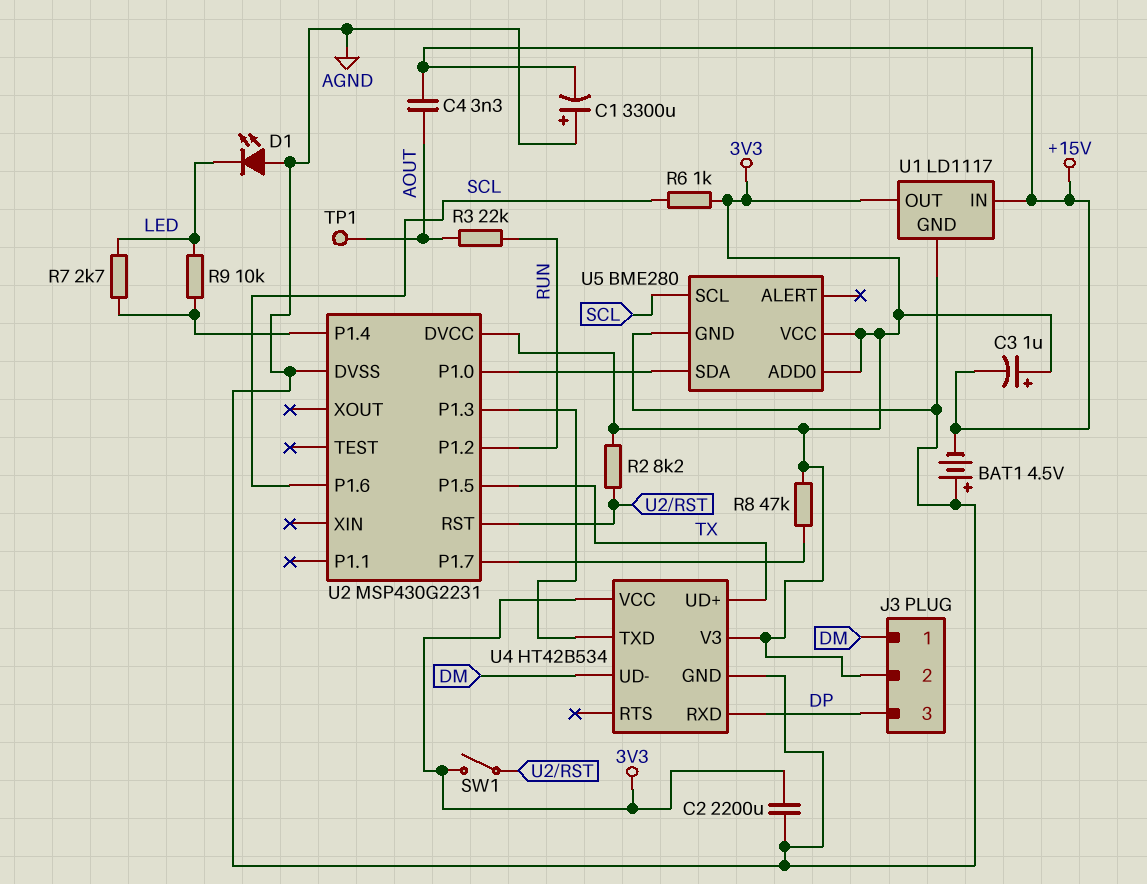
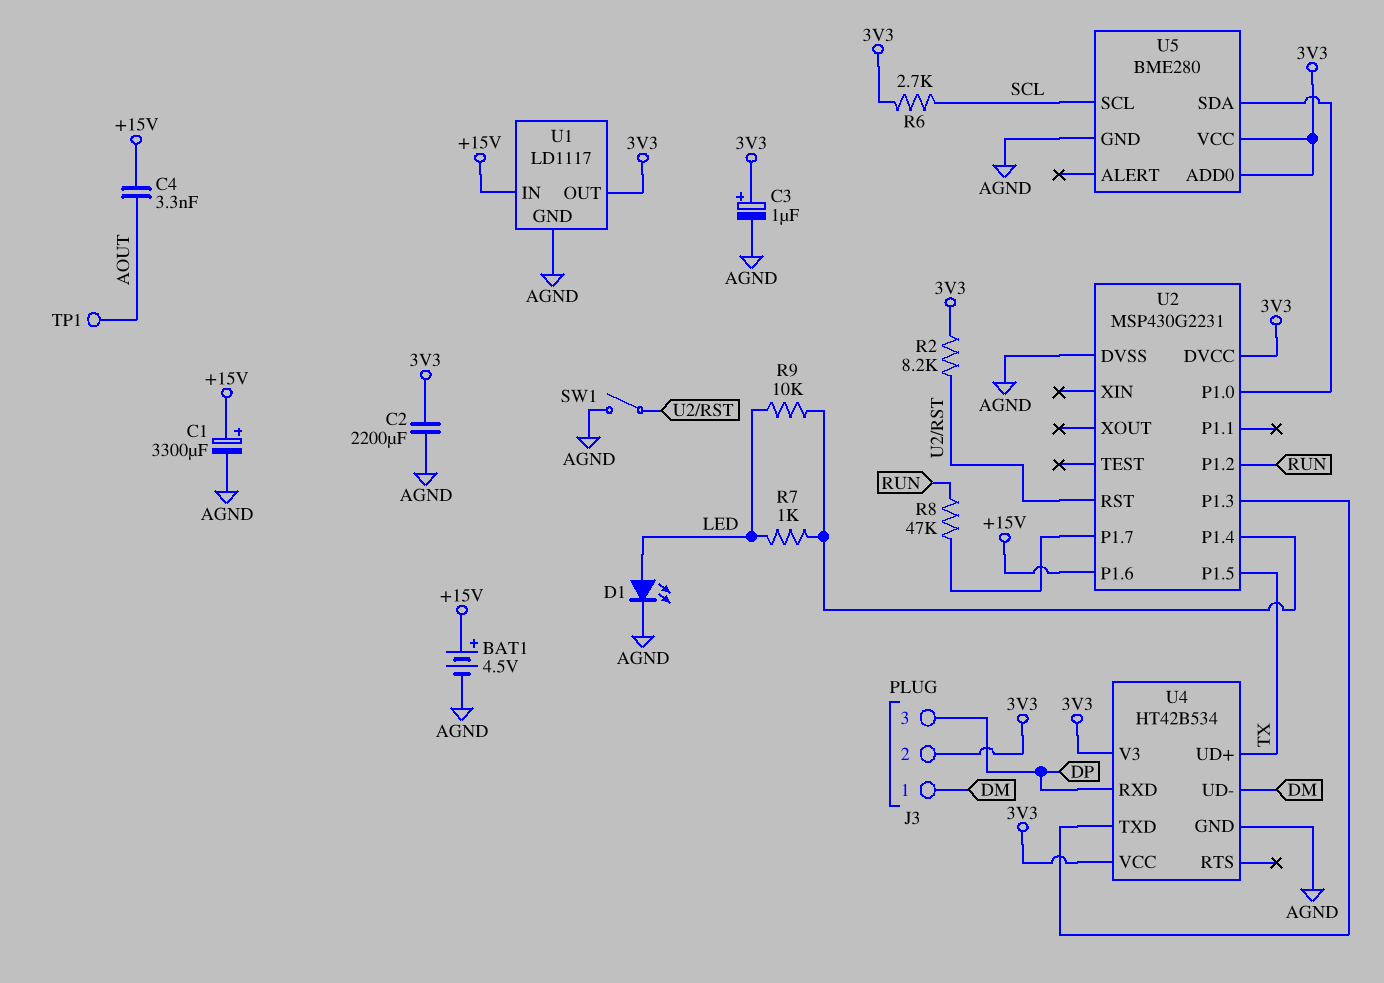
BAT1: 4.5V (plus AGND, minus +15V) -> 4.5V (plus +15V, minus AGND)
C1: 3300uF (plus AGND, minus +15V) -> 3300uF (plus +15V, minus AGND)
C3: 1uF (plus 3V3, minus +15V) -> 1uF (plus 3V3, minus AGND)
D1: LED (A AGND, K LED) -> LED (A LED, K AGND)
R3: 22k (AOUT, RUN) -> none
R6: 1k (3V3, SCL) -> 2.7k (3V3, SCL)
R7: 2.7k (LED, U2/P1.4) -> 1k (LED, U2/P1.4)
R8: 47k (3V3, U2/P1.7) -> 47k (RUN, U2/P1.7)
SW1: switch (3V3, U2/RST) -> switch (AGND, U2/RST)
U2 pin P1.6: SCL -> +15V

